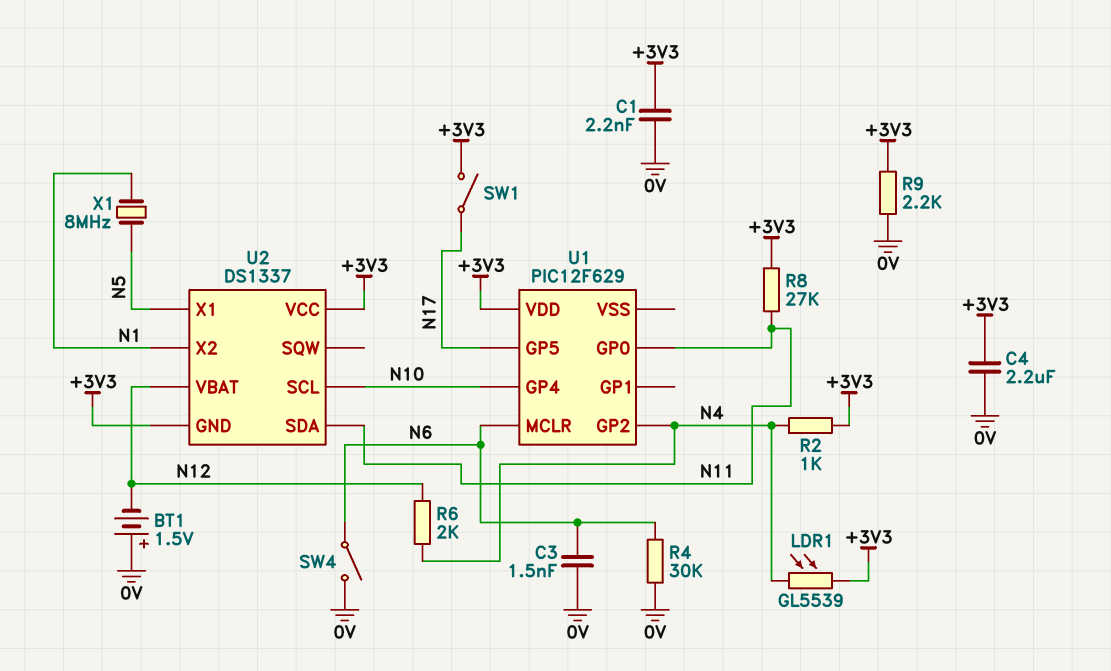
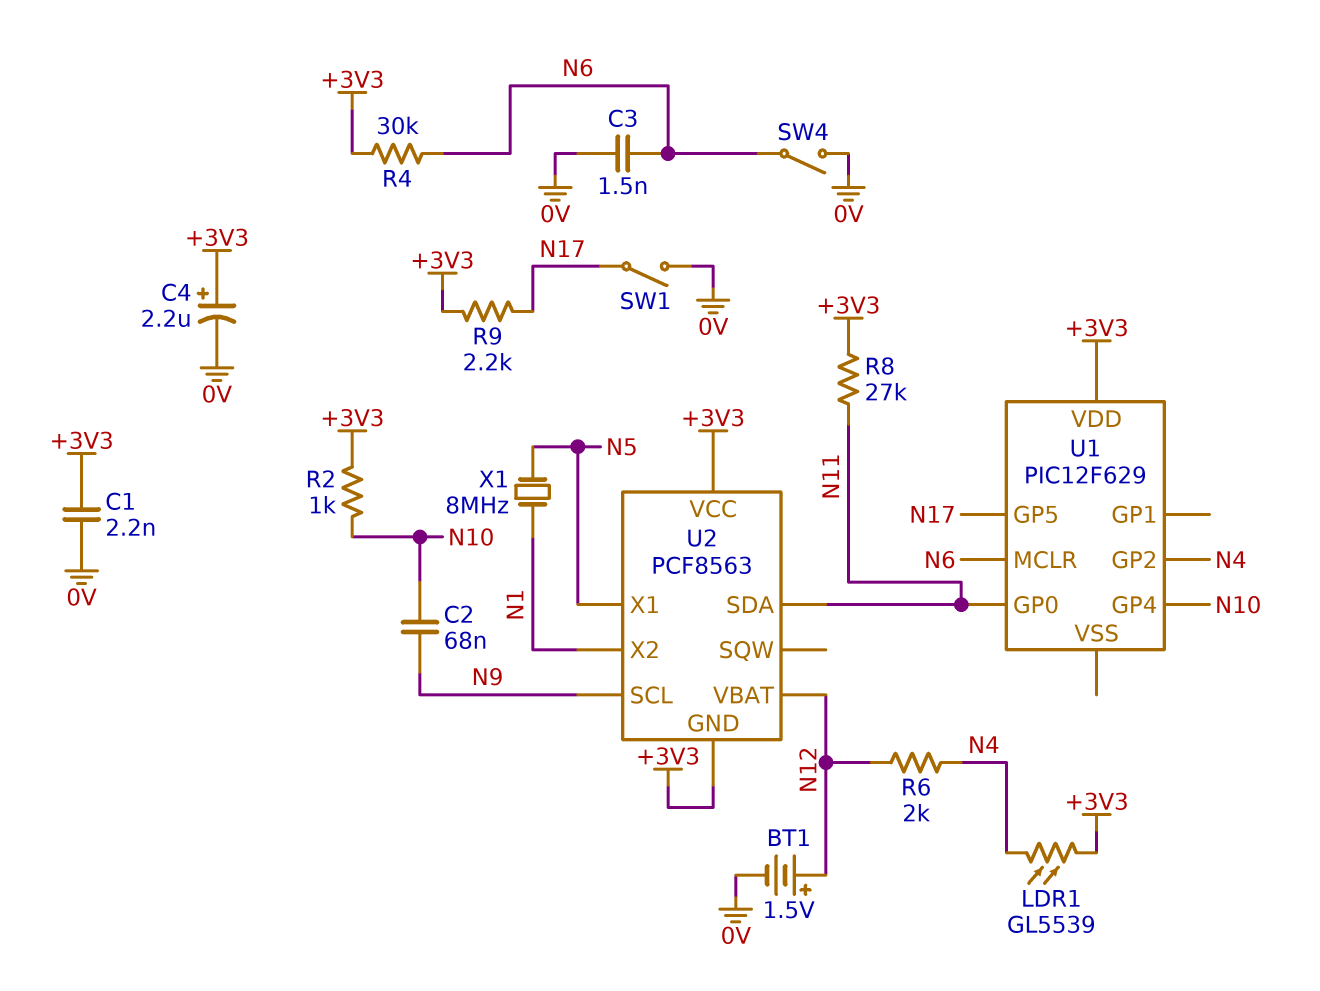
BT1: 1.5V (plus 0V, minus N12) -> 1.5V (plus N12, minus 0V)
C2: none -> 68nF (N9, N10)
C4: 2.2uF (+3V3, 0V) -> 2.2uF (plus +3V3, minus 0V)
R2: 1k (+3V3, N4) -> 1k (+3V3, N10)
R4: 30k (0V, N6) -> 30k (+3V3, N6)
R9: 2.2k (+3V3, 0V) -> 2.2k (+3V3, N17)
SW1: switch (+3V3, N17) -> switch (0V, N17)
U2: DS1337 -> PCF8563
U2 pin SCL: N10 -> N9

